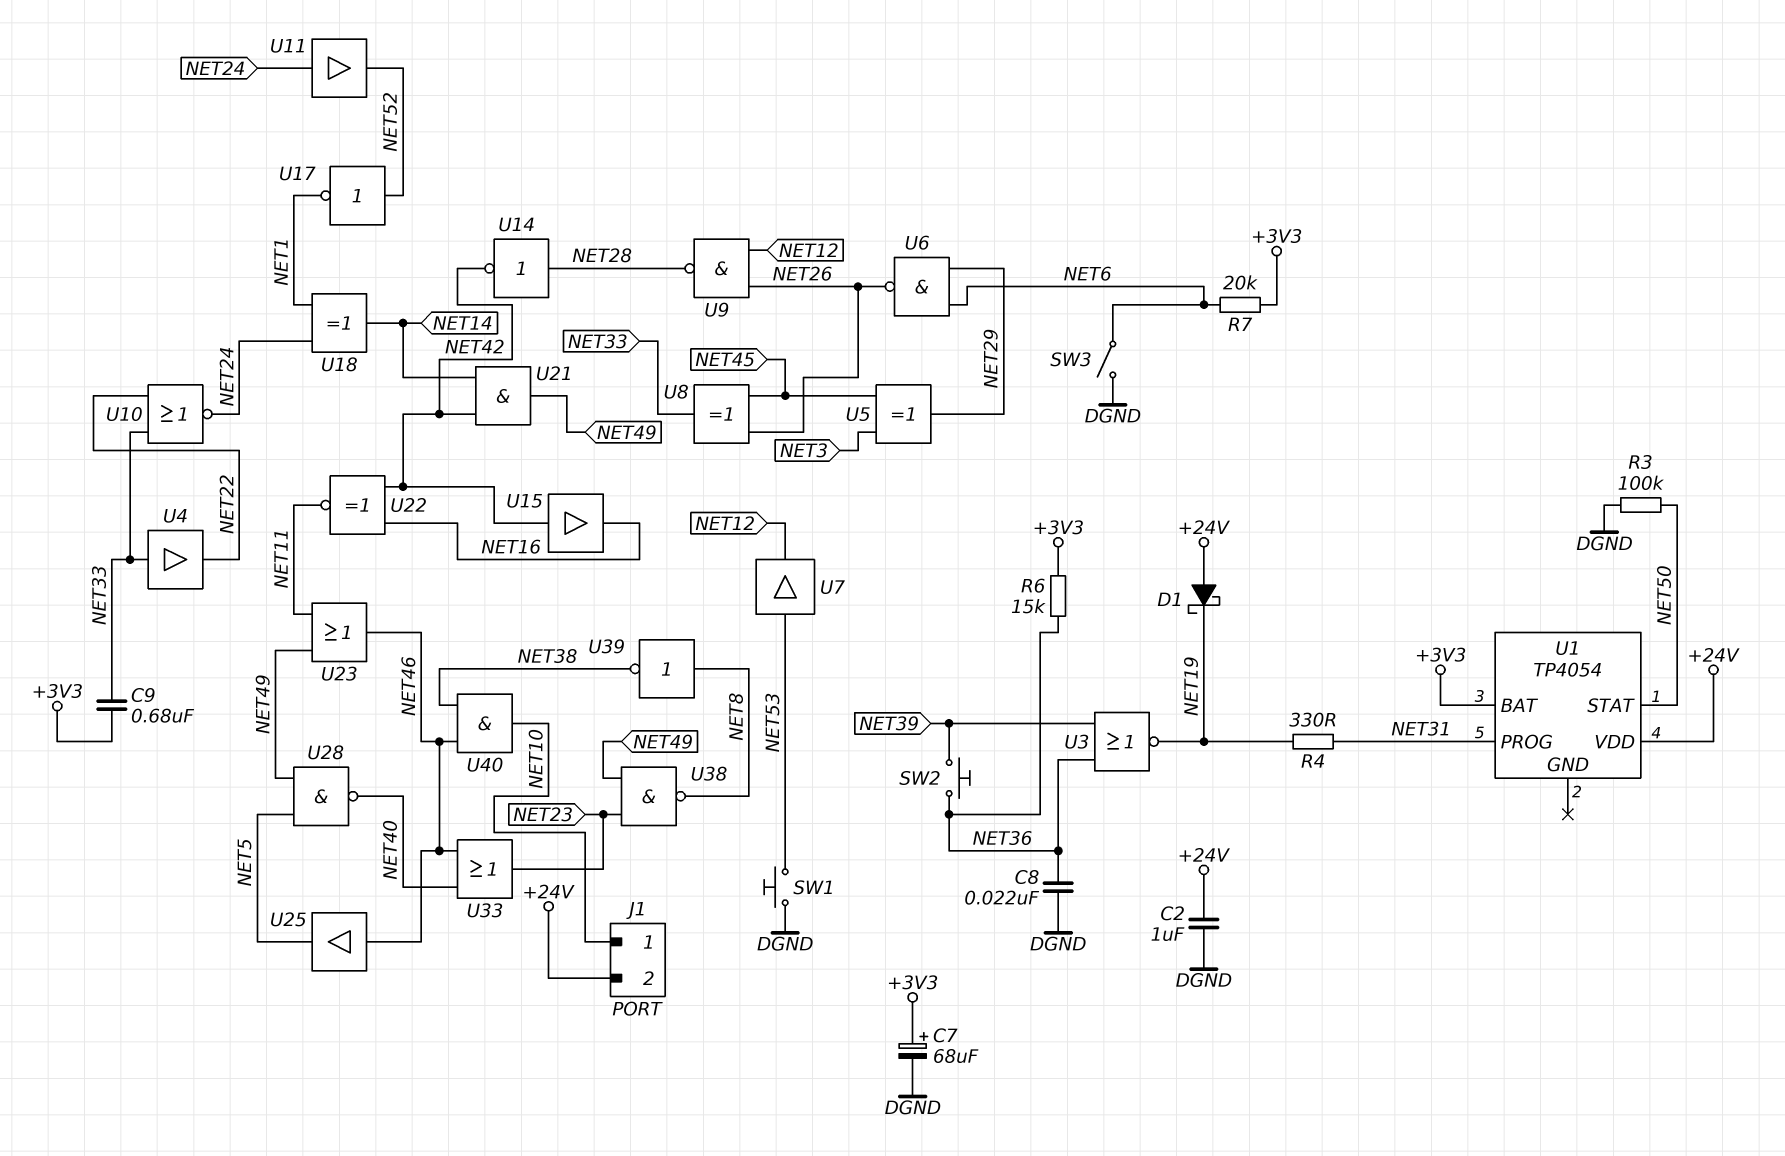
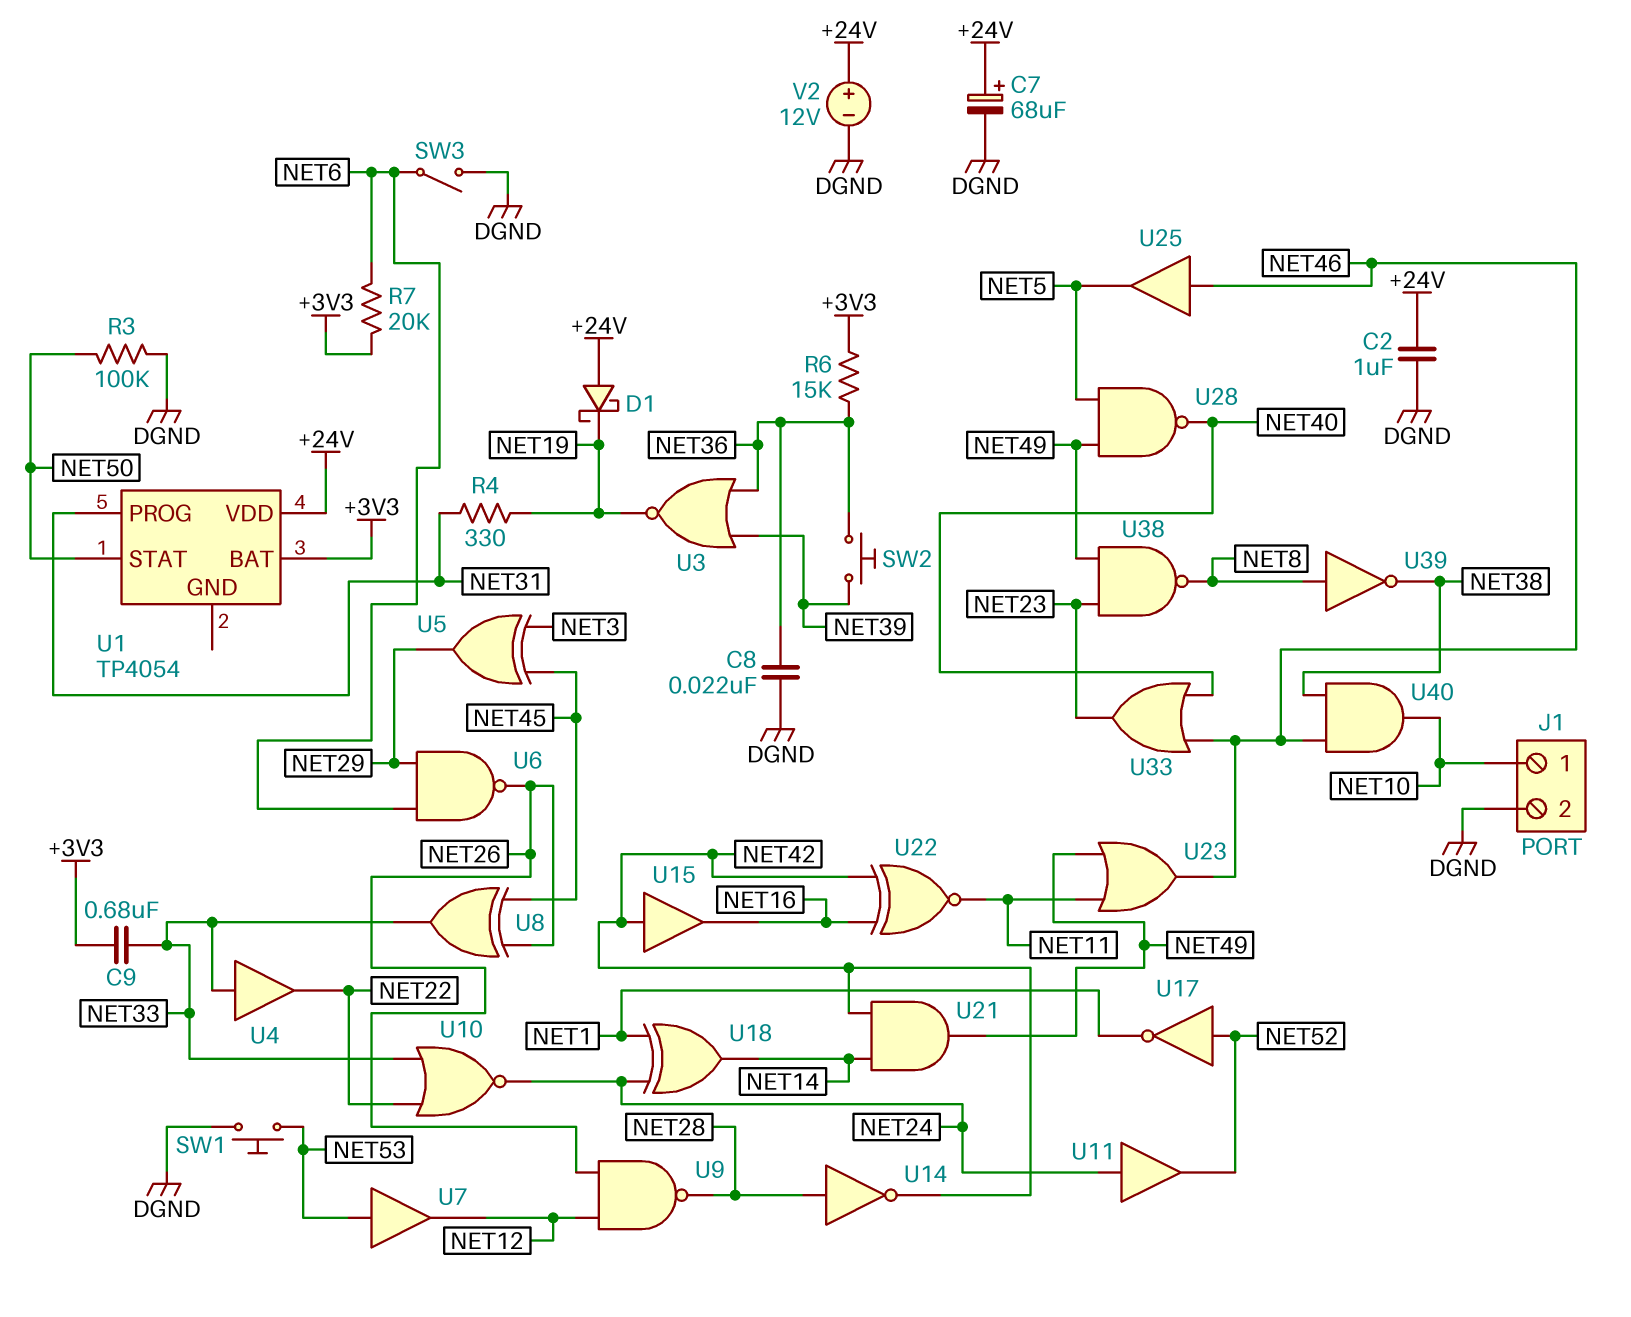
C7: 68uF (plus +3V3, minus DGND) -> 68uF (plus +24V, minus DGND)
J1 pin 2: +24V -> DGND
V2: none -> 12V (plus +24V, minus DGND)

